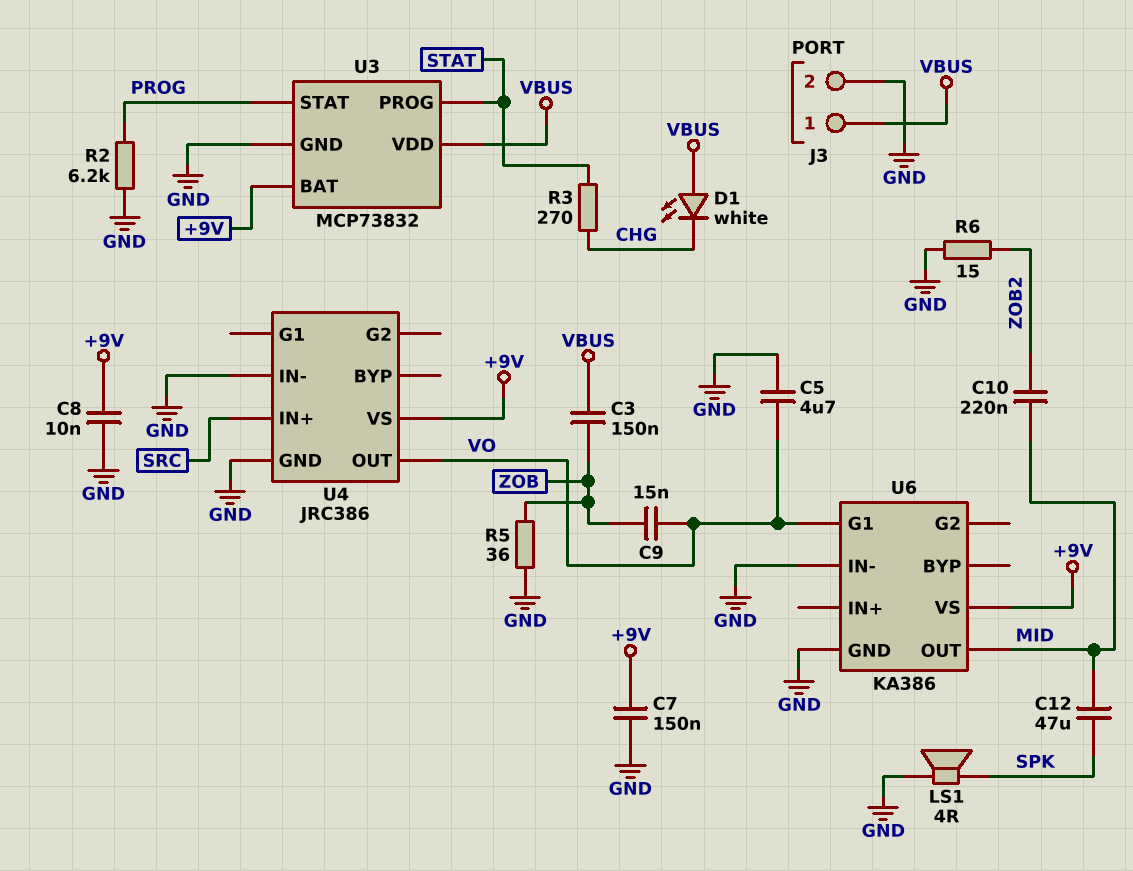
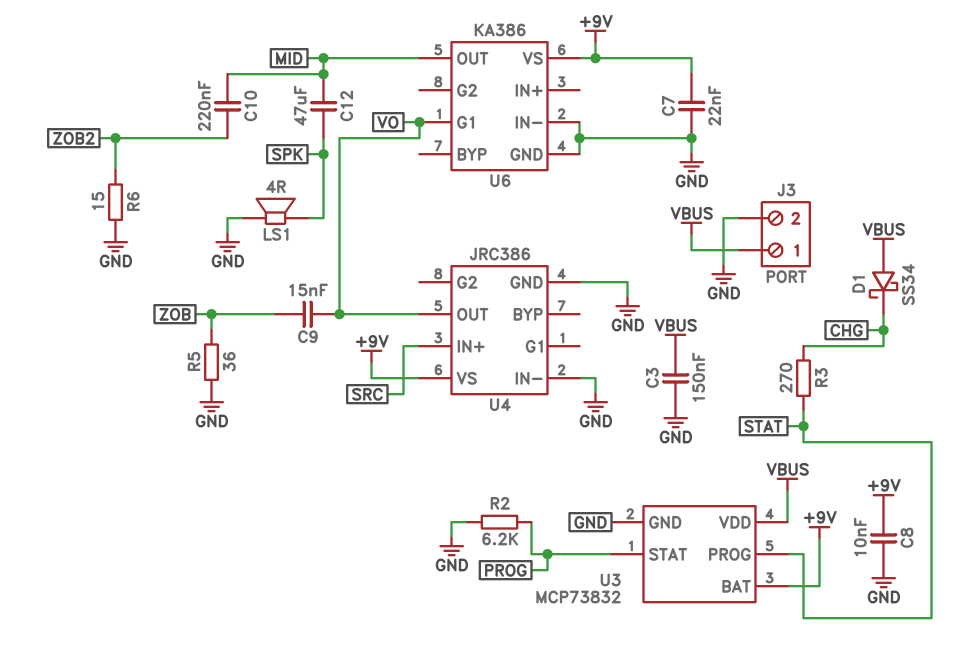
C3: 150nF (VBUS, ZOB) -> 150nF (GND, VBUS)
C5: 4.7uF (GND, VO) -> none
C7: 150nF (+9V, GND) -> 22nF (+9V, GND)
D1: LED white (A VBUS, K CHG) -> schottky SS34 (A VBUS, K CHG)

